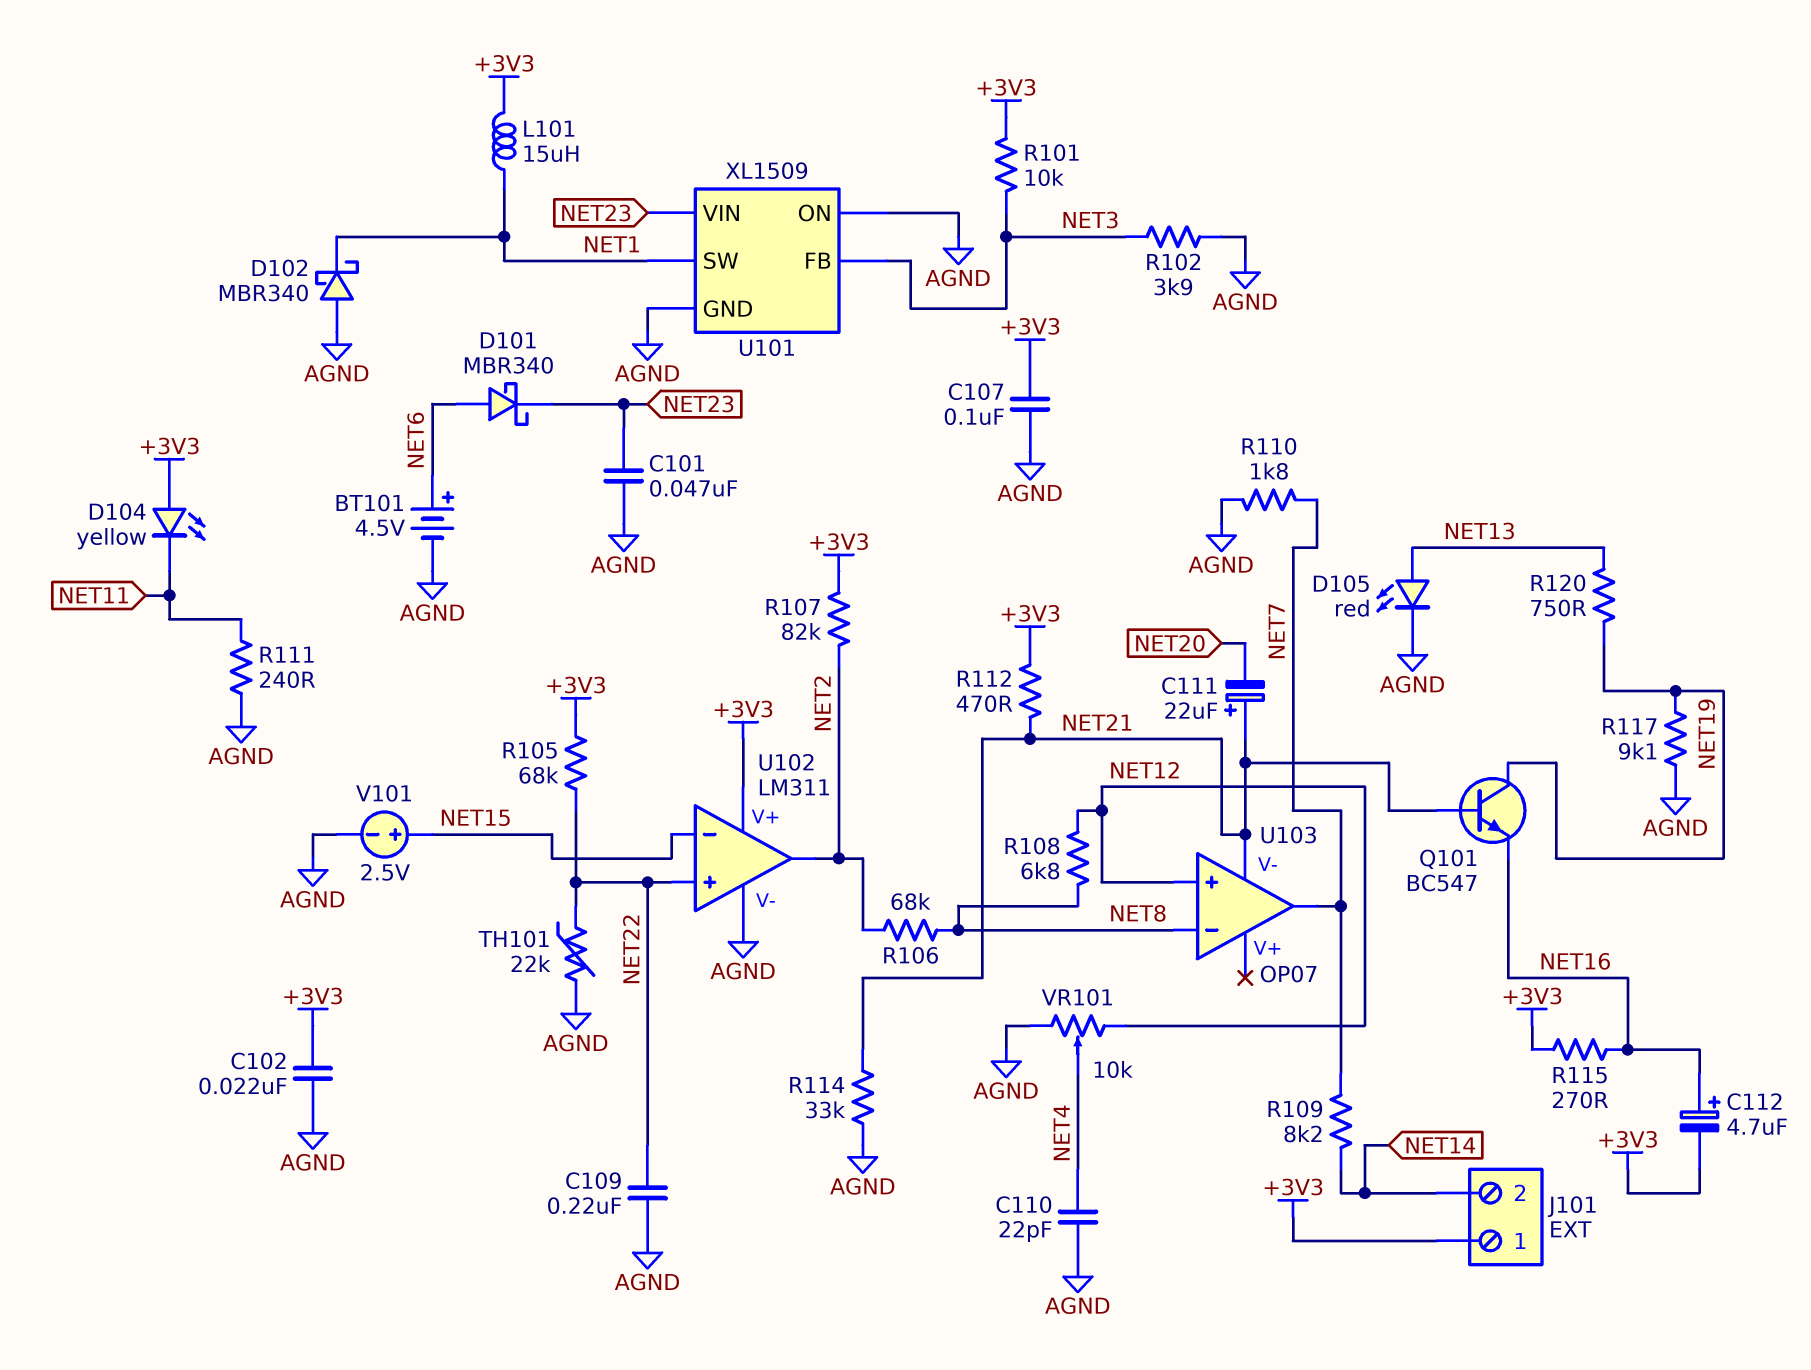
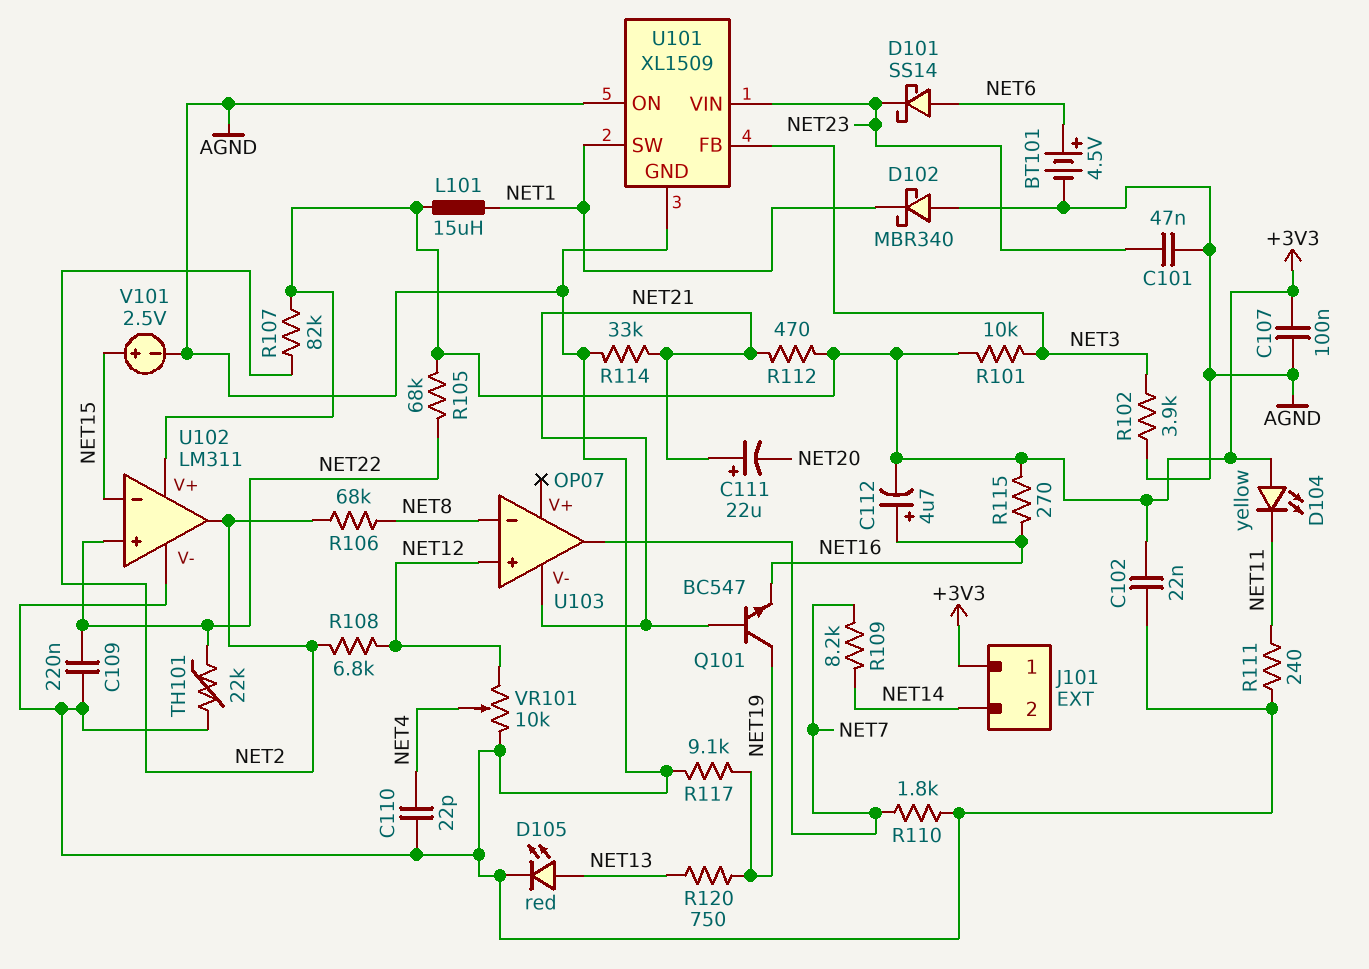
D101: schottky MBR340 (A NET6, K NET23) -> schottky SS14 (A NET6, K NET23)
R108: 6.8k (NET8, NET12) -> 6.8k (NET2, NET12)

